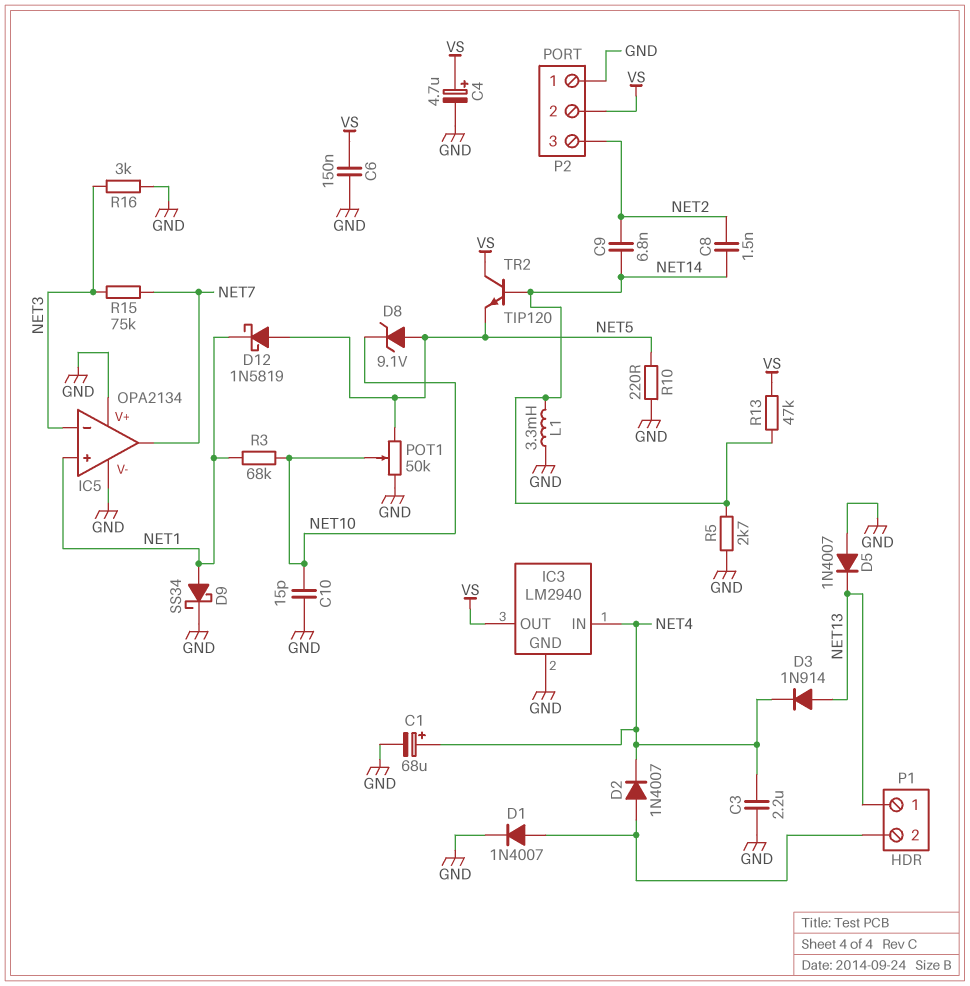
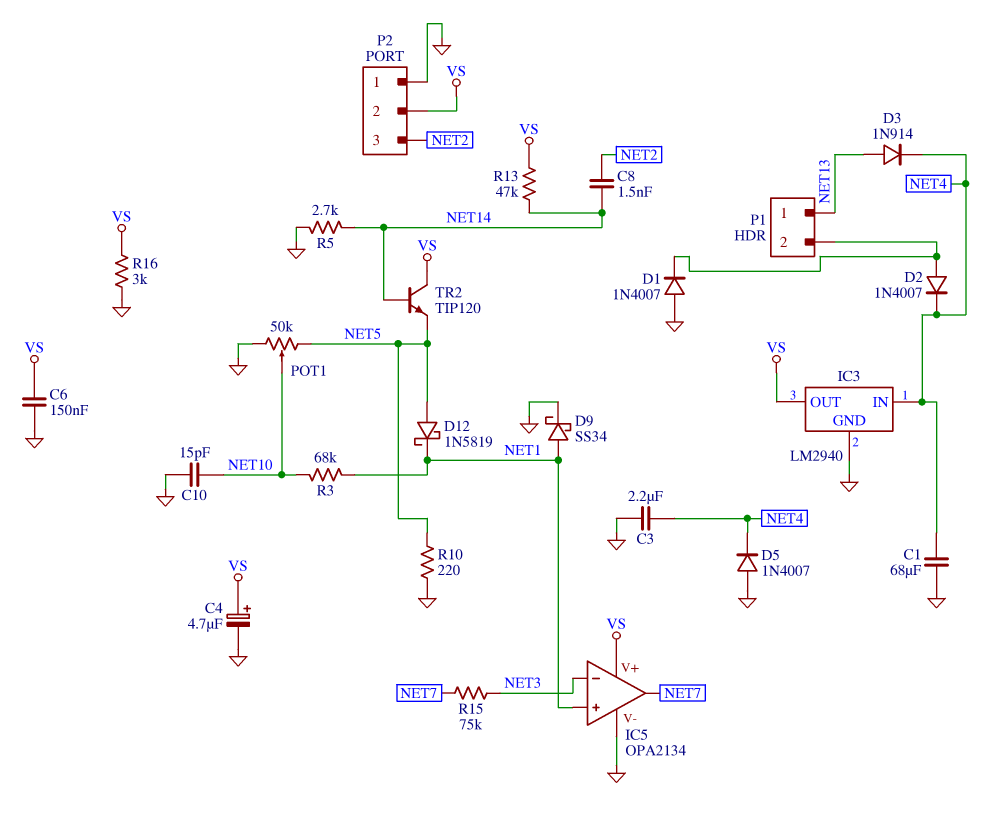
C1: 68uF (plus NET4, minus GND) -> 68uF (GND, NET4)
C9: 6.8nF (NET2, NET14) -> none
D1: diode 1N4007 (A P1/2, K GND) -> diode 1N4007 (A GND, K P1/2)
D5: diode 1N4007 (A GND, K NET13) -> diode 1N4007 (A GND, K NET4)
D8: zener 9.1V (A NET5, K NET10) -> none
IC5 pin V+: GND -> VS
L1: 3.3mH (GND, NET14) -> none
R16: 3k (GND, NET3) -> 3k (GND, VS)

